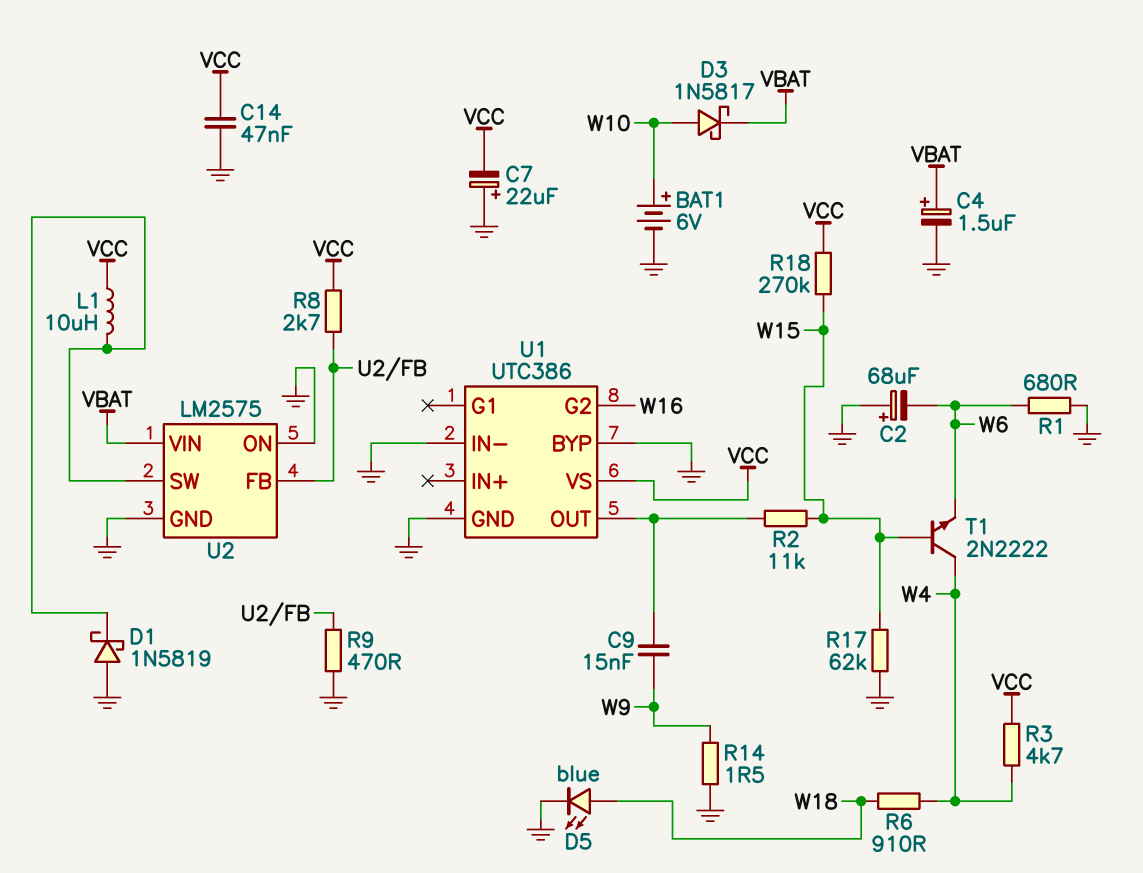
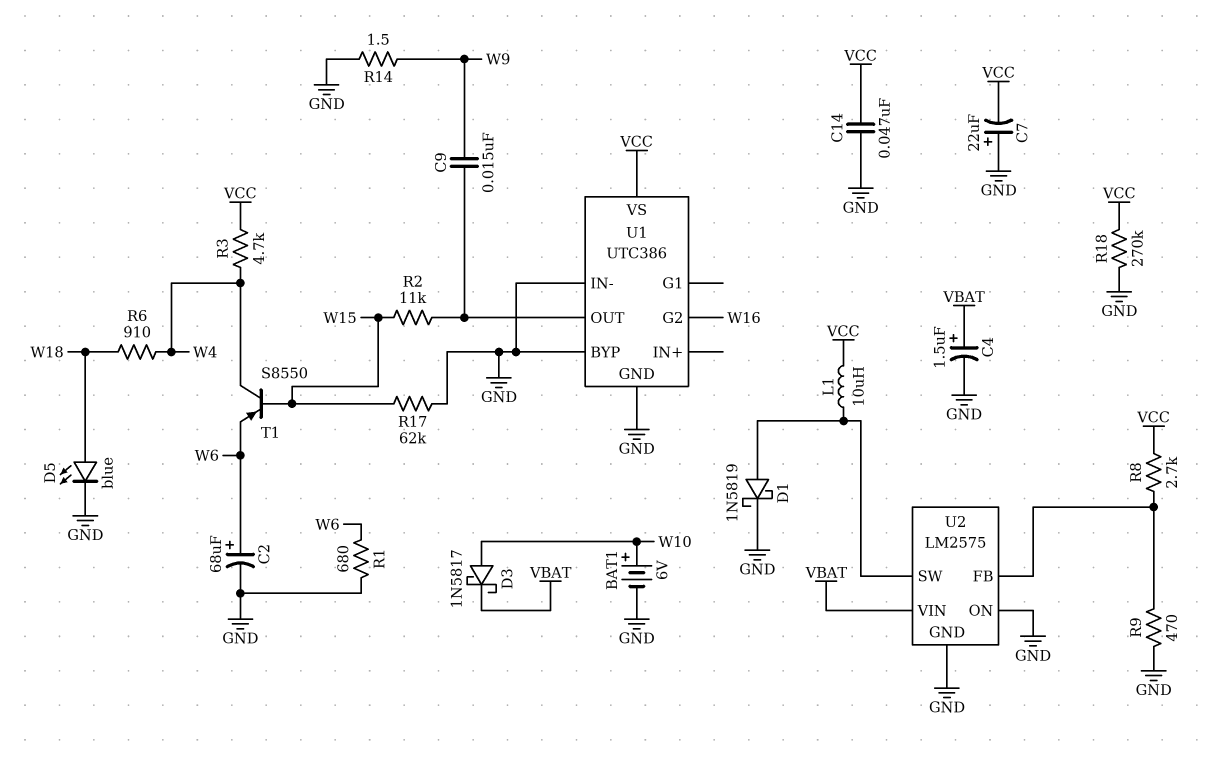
C2: 68uF (plus GND, minus W6) -> 68uF (plus W6, minus GND)
D1: schottky 1N5819 (A GND, K U2/SW) -> schottky 1N5819 (A U2/SW, K GND)
R18: 270k (VCC, W15) -> 270k (GND, VCC)
T1: NPN 2N2222 (B W15, C W4, E W6) -> PNP S8550 (B W15, C W4, E W6)

